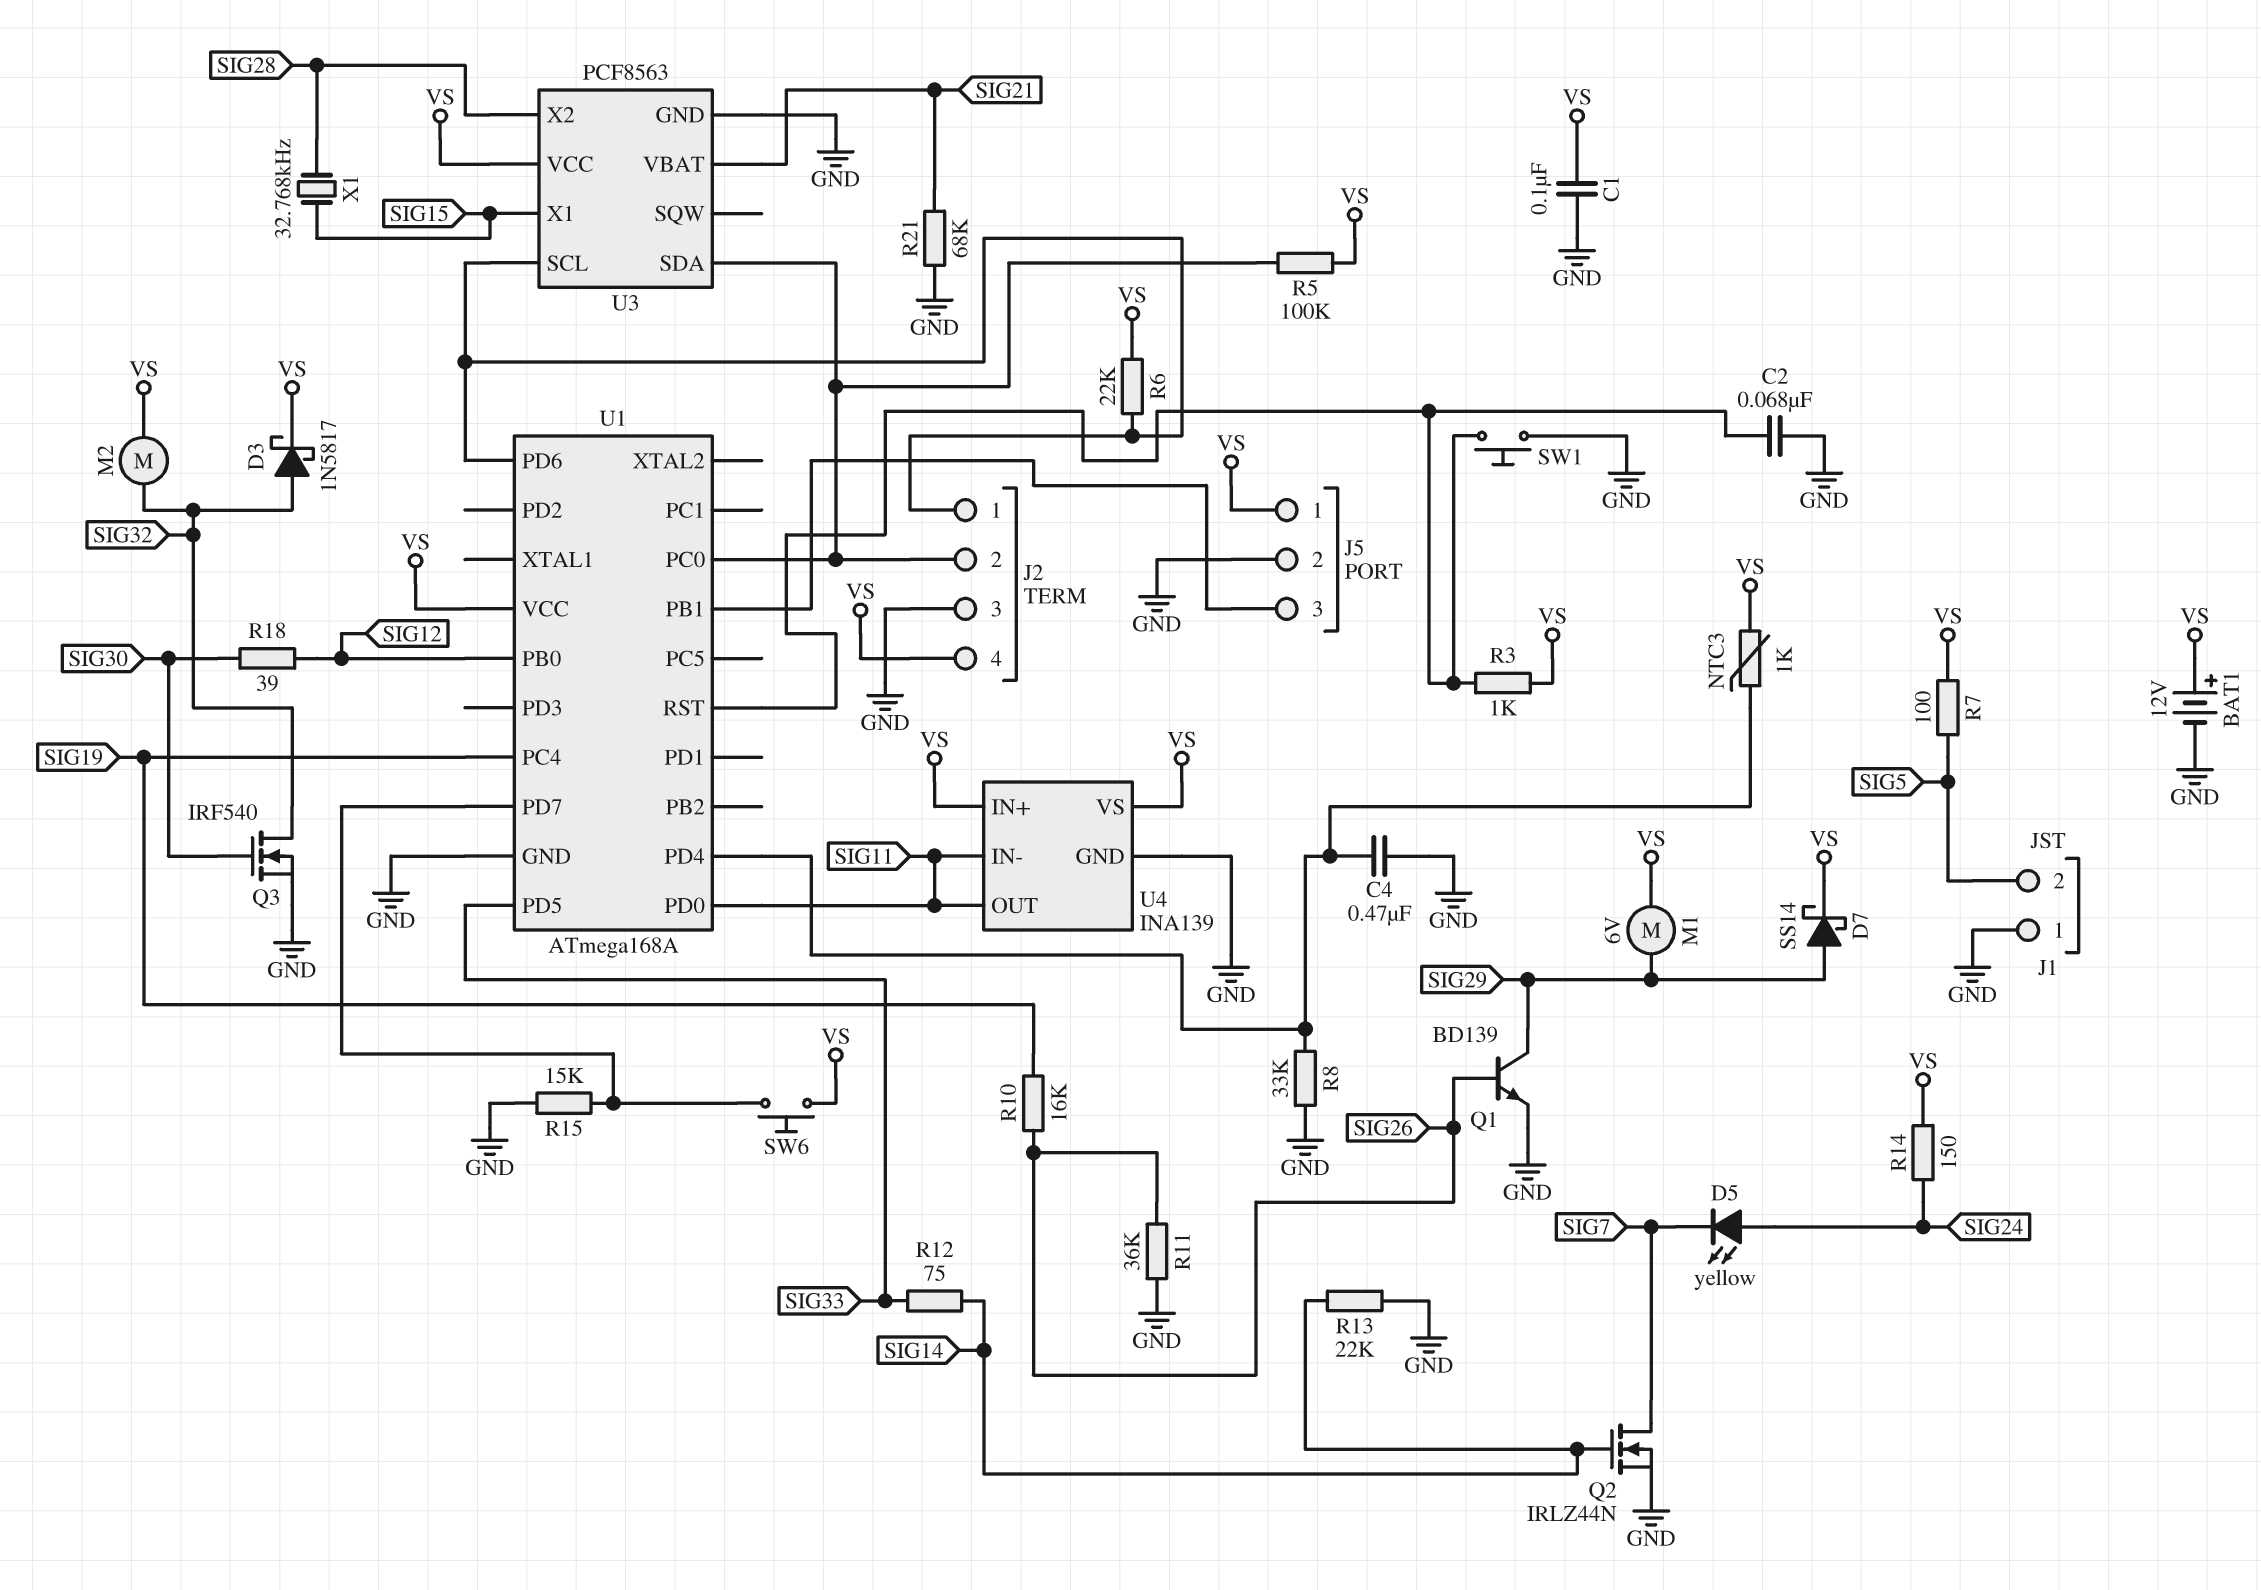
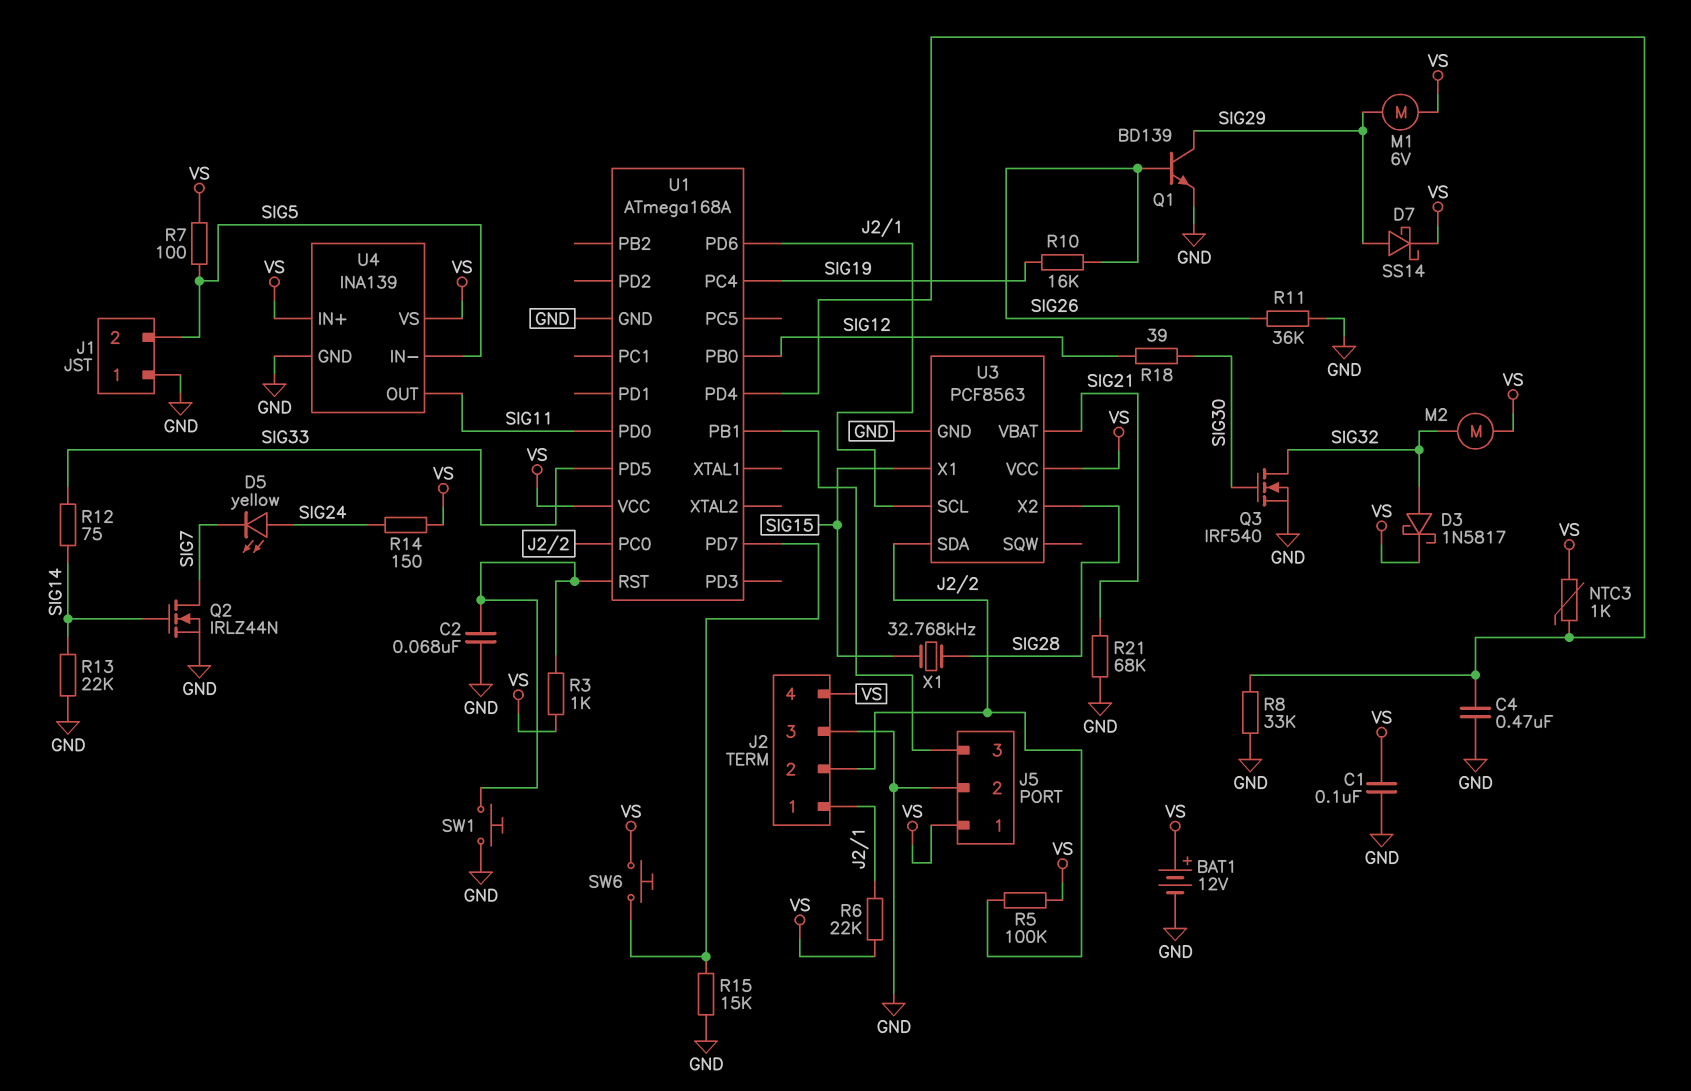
U4 pin IN-: SIG11 -> SIG5

